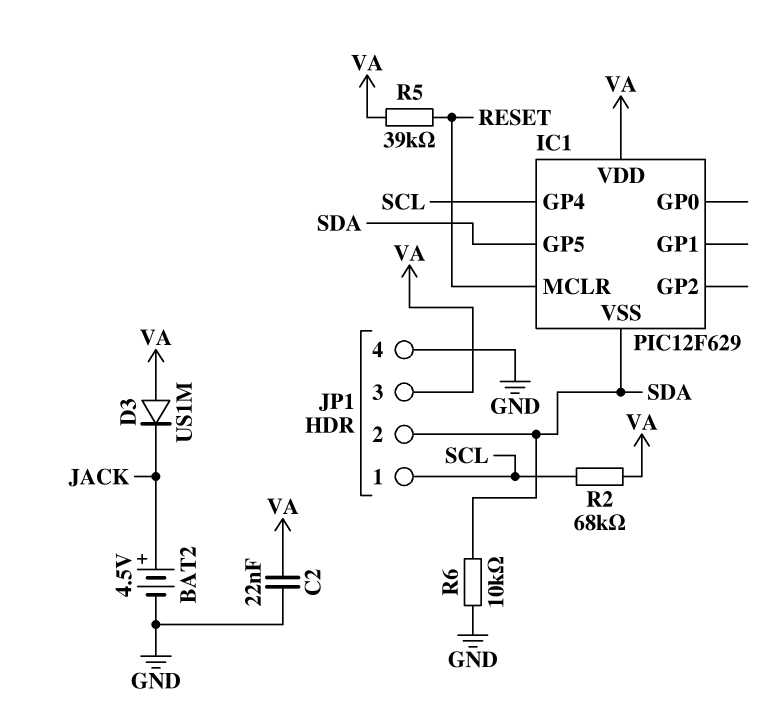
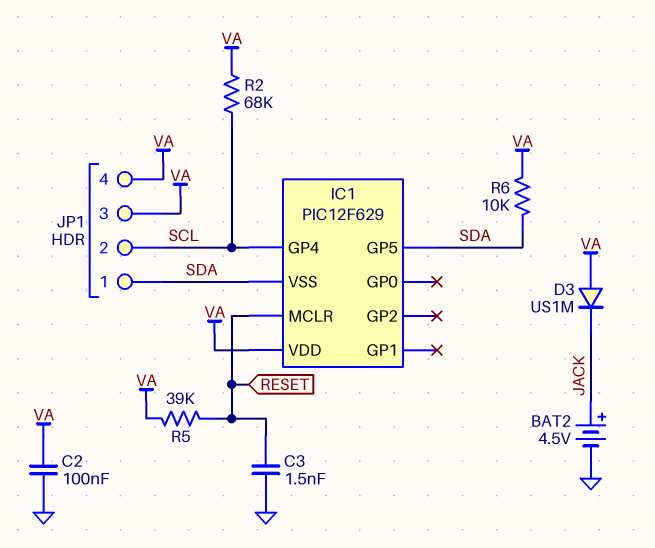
C2: 22nF (GND, VA) -> 100nF (GND, VA)
C3: none -> 1.5nF (GND, RESET)
JP1 pin 1: SCL -> SDA
JP1 pin 2: SDA -> SCL
JP1 pin 4: GND -> VA
R6: 10k (GND, SDA) -> 10k (SDA, VA)

